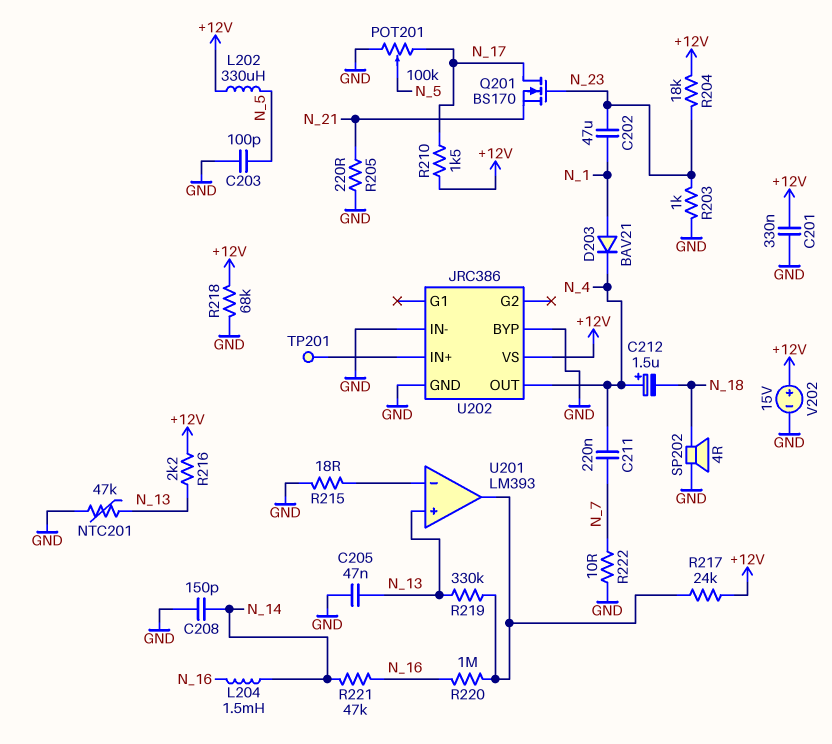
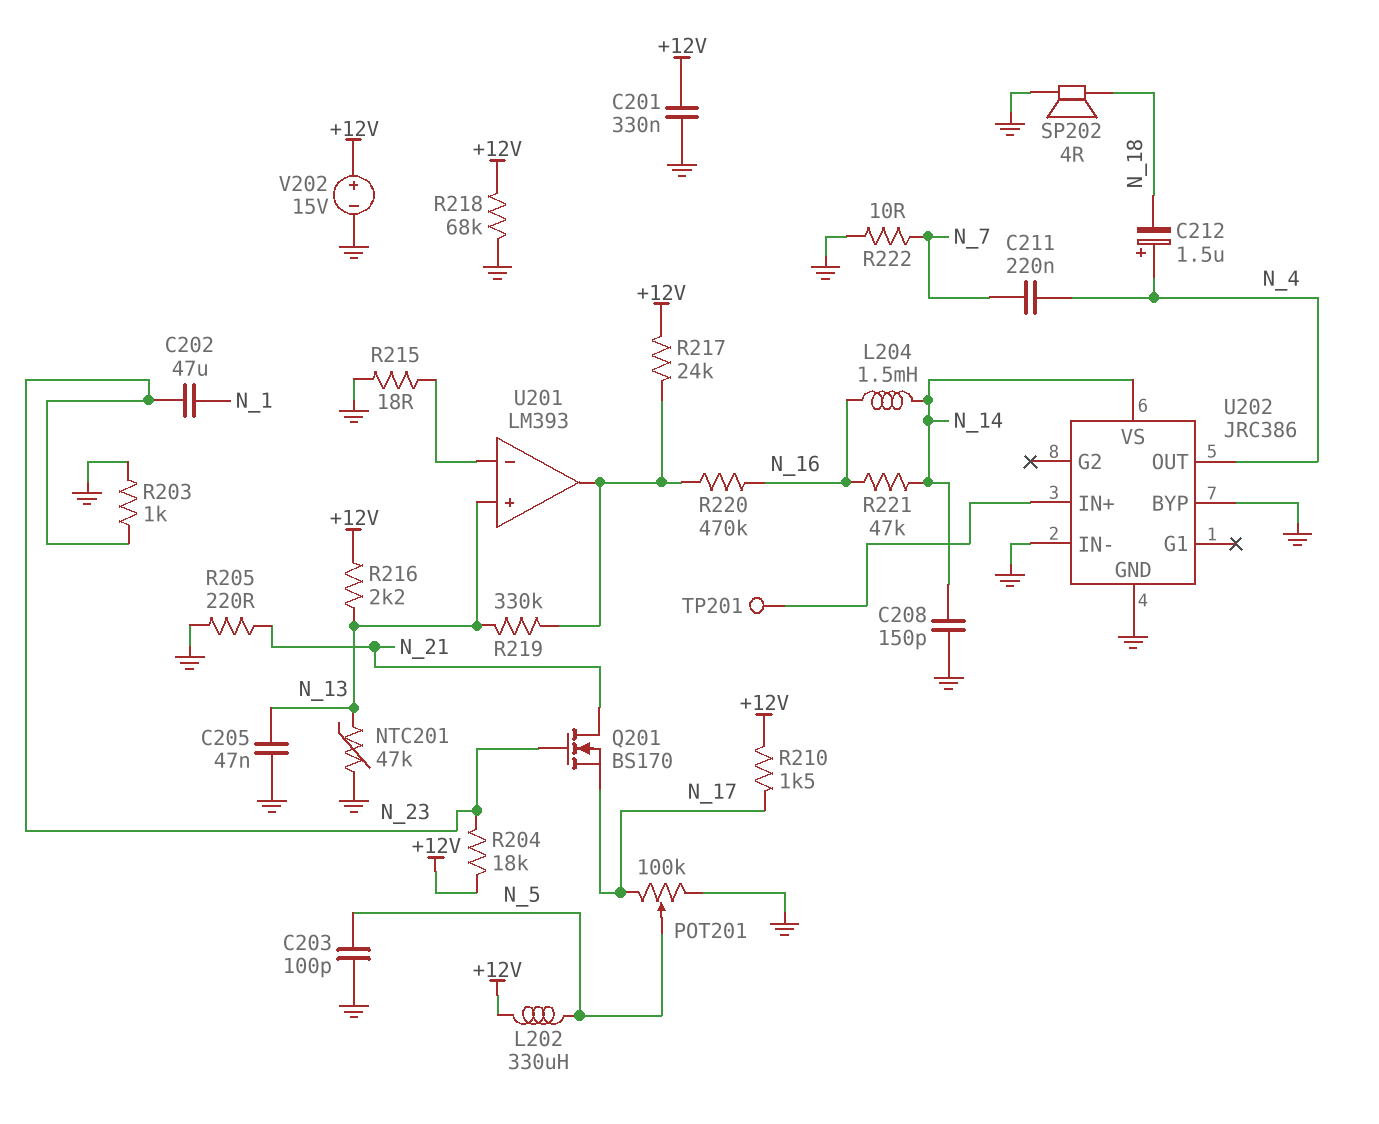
D203: diode BAV21 (A N_1, K N_4) -> none
Q201: NMOS BS170 (G N_23, D N_17, S N_21) -> NMOS BS170 (G N_23, D N_21, S N_17)
R220: 1M (N_16, U201/out) -> 470k (N_16, U201/out)
U202 pin VS: +12V -> N_14

